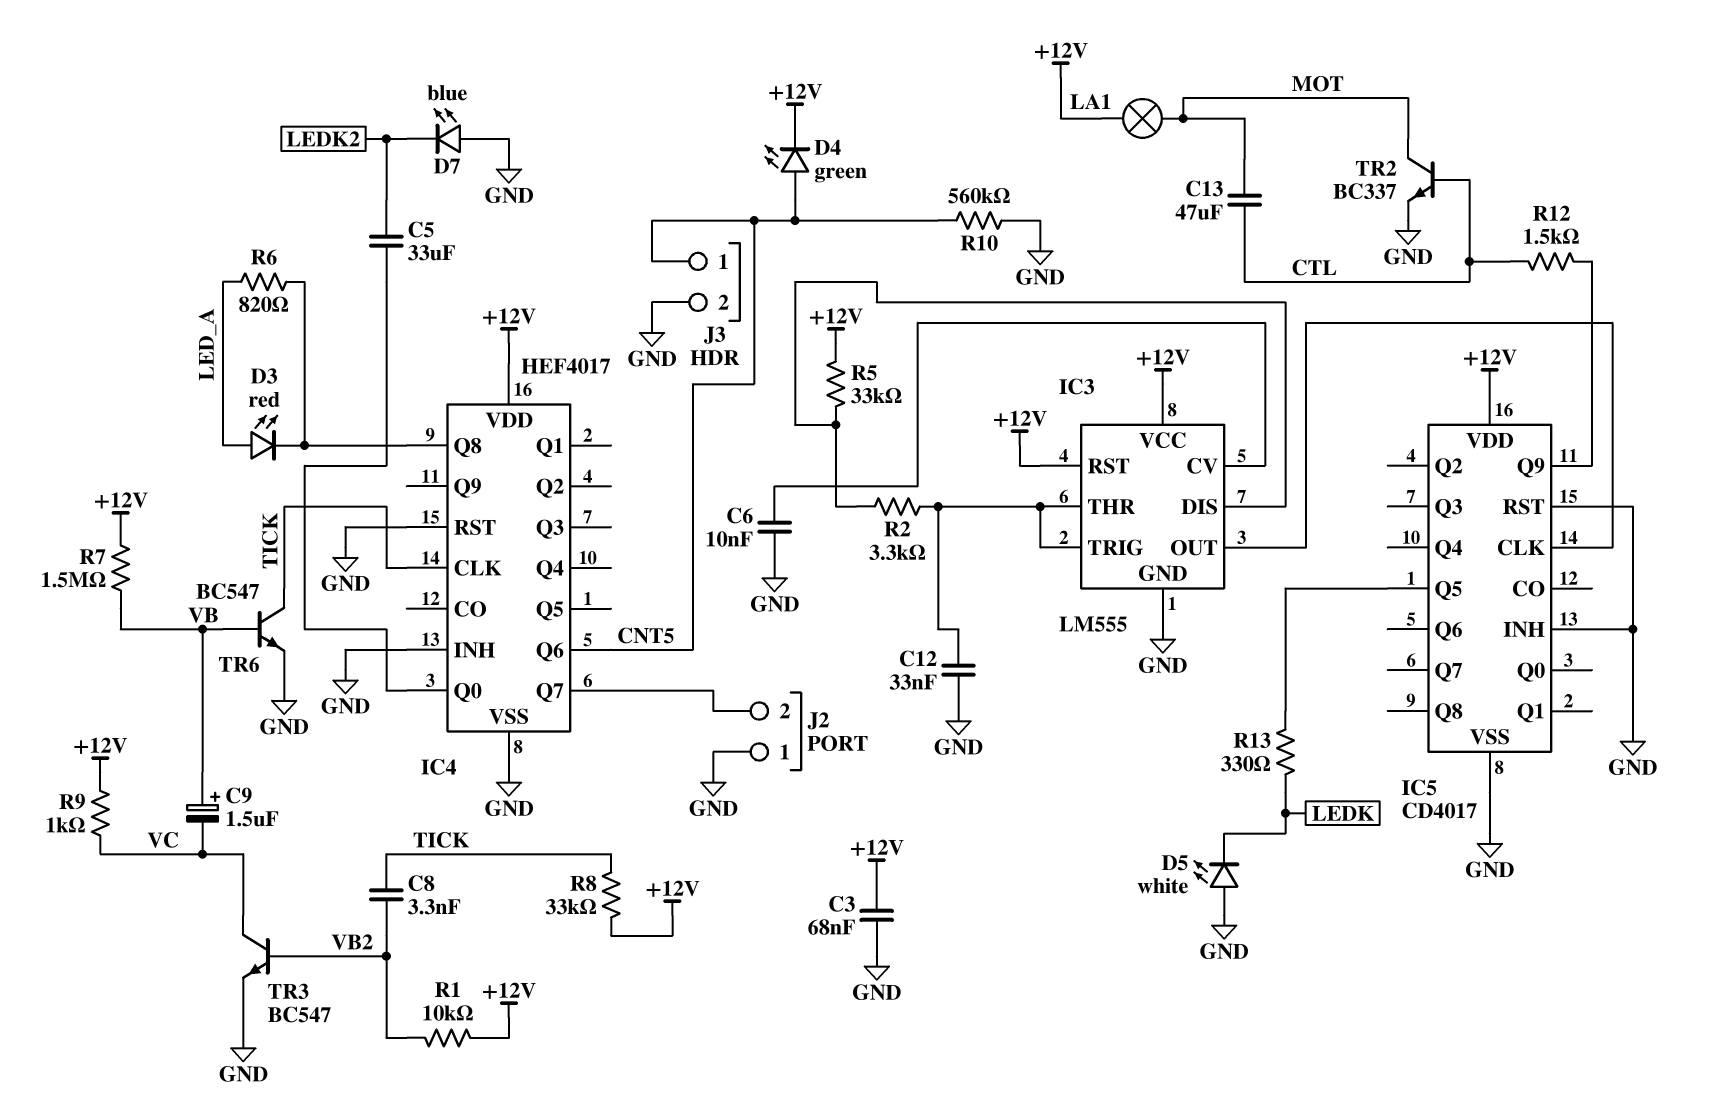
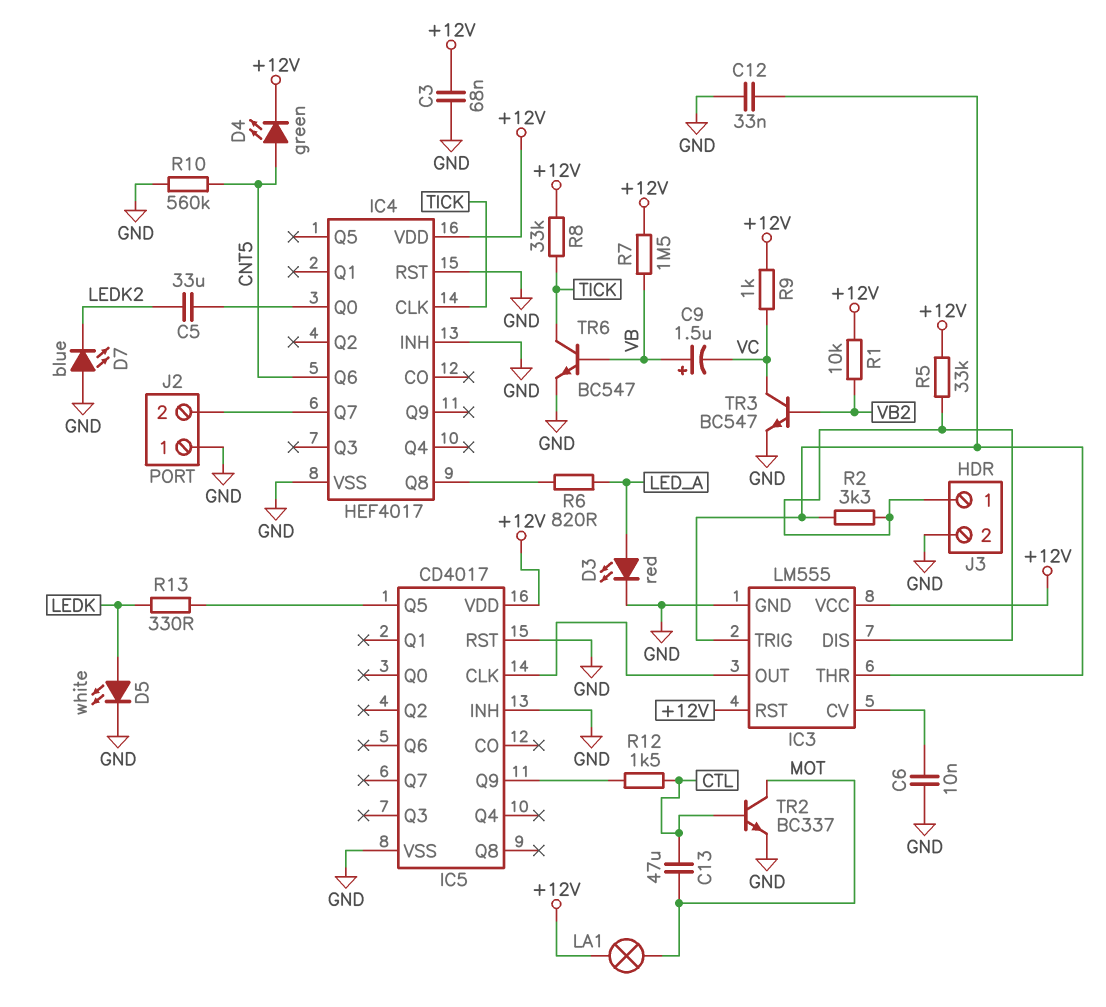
C8: 3.3nF (TICK, VB2) -> none
D3: LED red (A LED_A, K IC4/Q8) -> LED red (A LED_A, K GND)
D5: LED white (A GND, K LEDK) -> LED white (A LEDK, K GND)
J3 pin 1: CNT5 -> IC3/DIS

